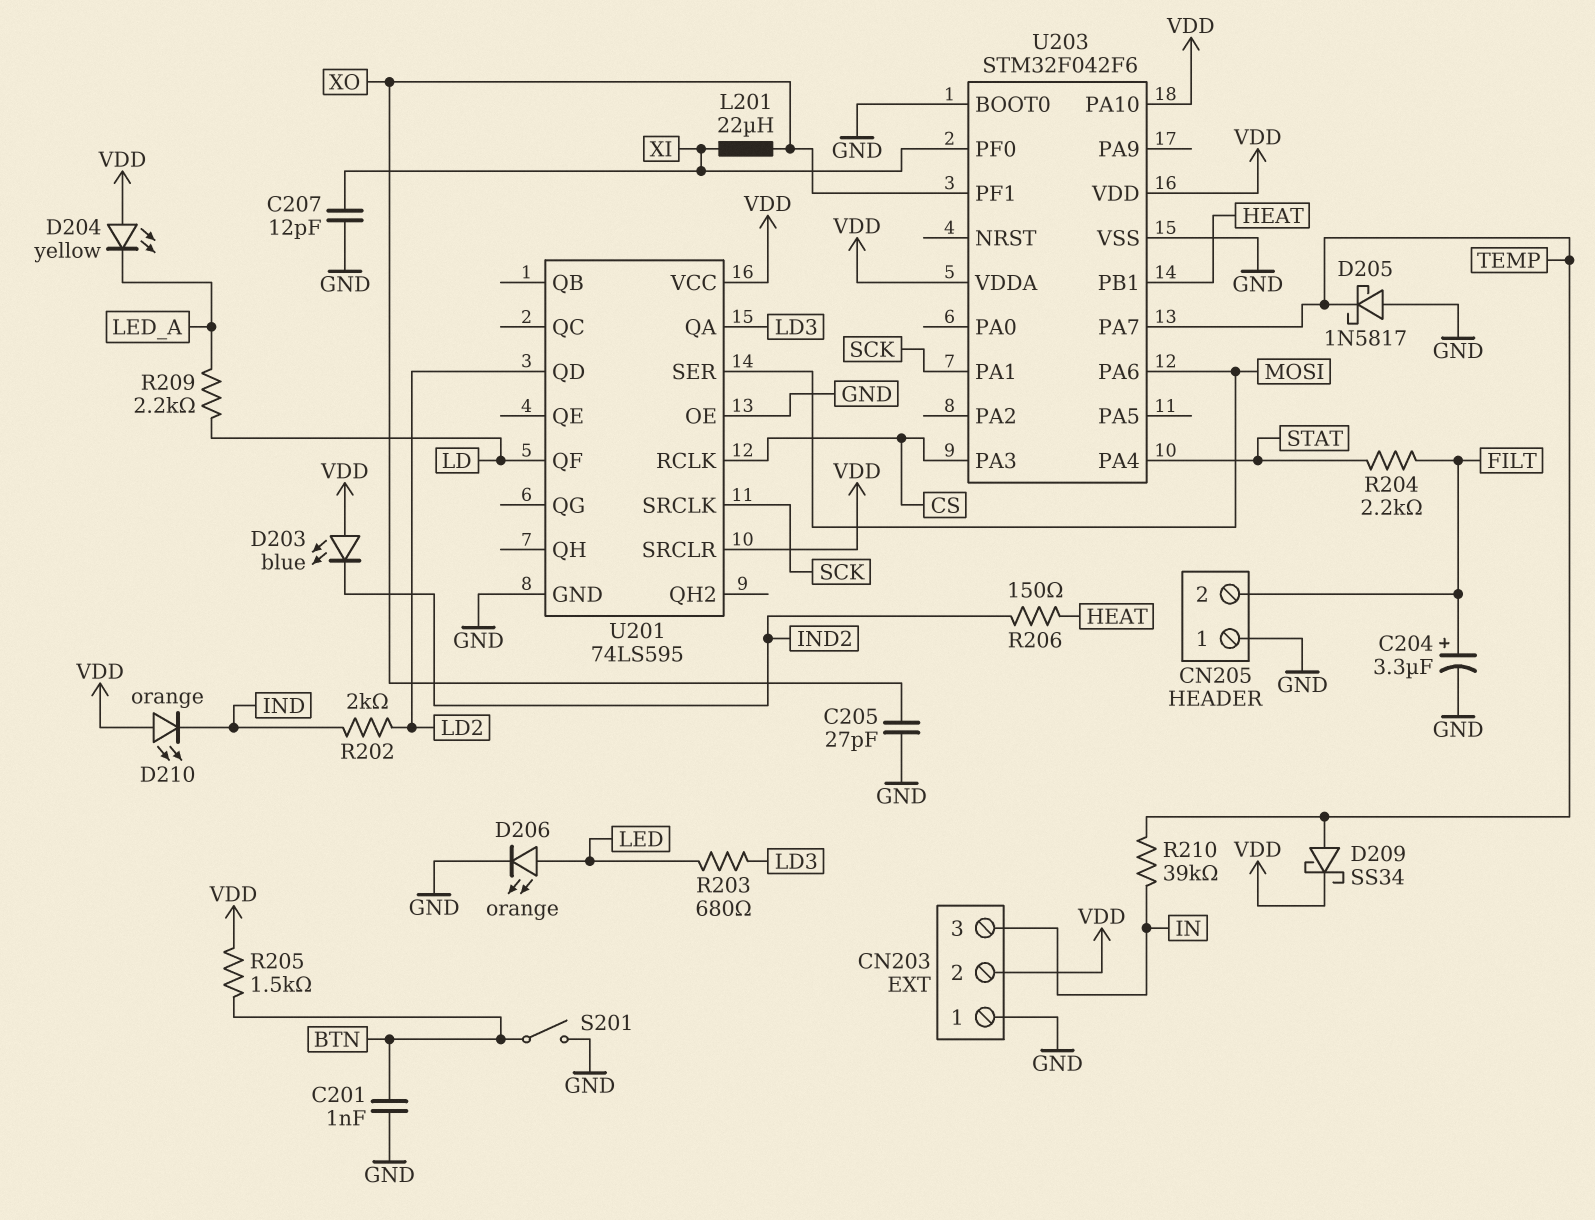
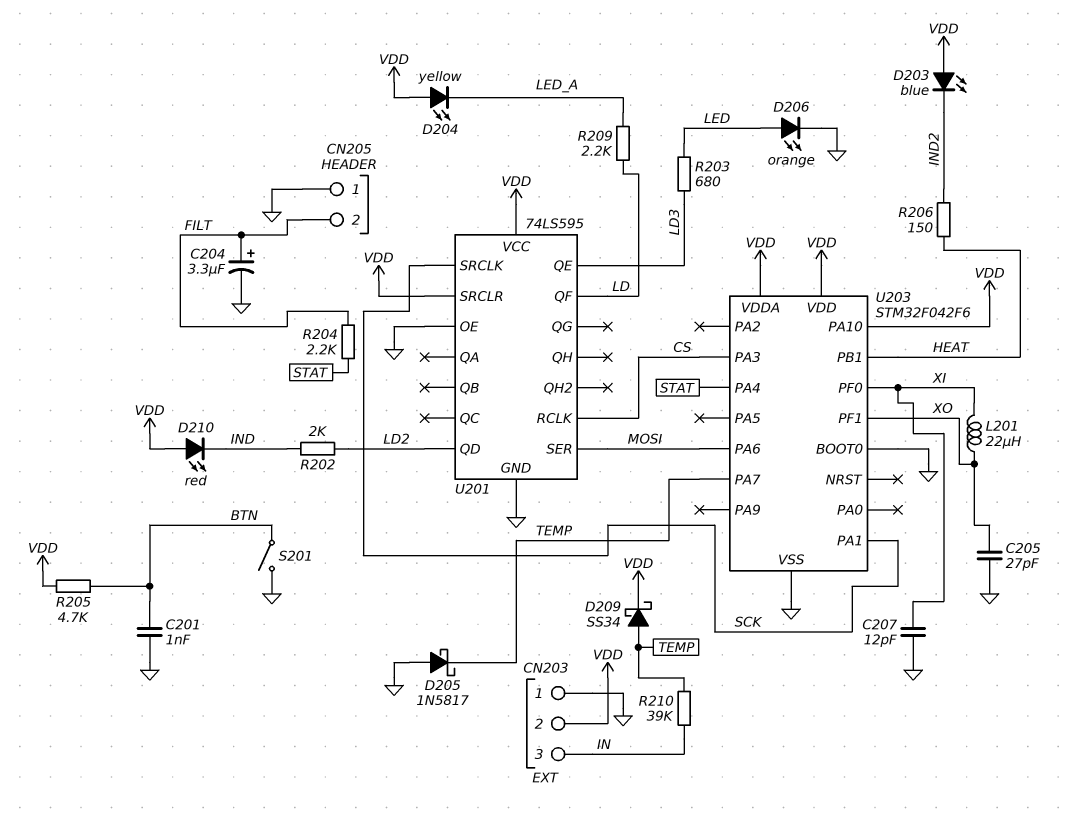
D210: LED orange (A VDD, K IND) -> LED red (A VDD, K IND)
R205: 1.5k (BTN, VDD) -> 4.7k (BTN, VDD)
U201 pin QA: LD3 -> none
U201 pin QE: none -> LD3

